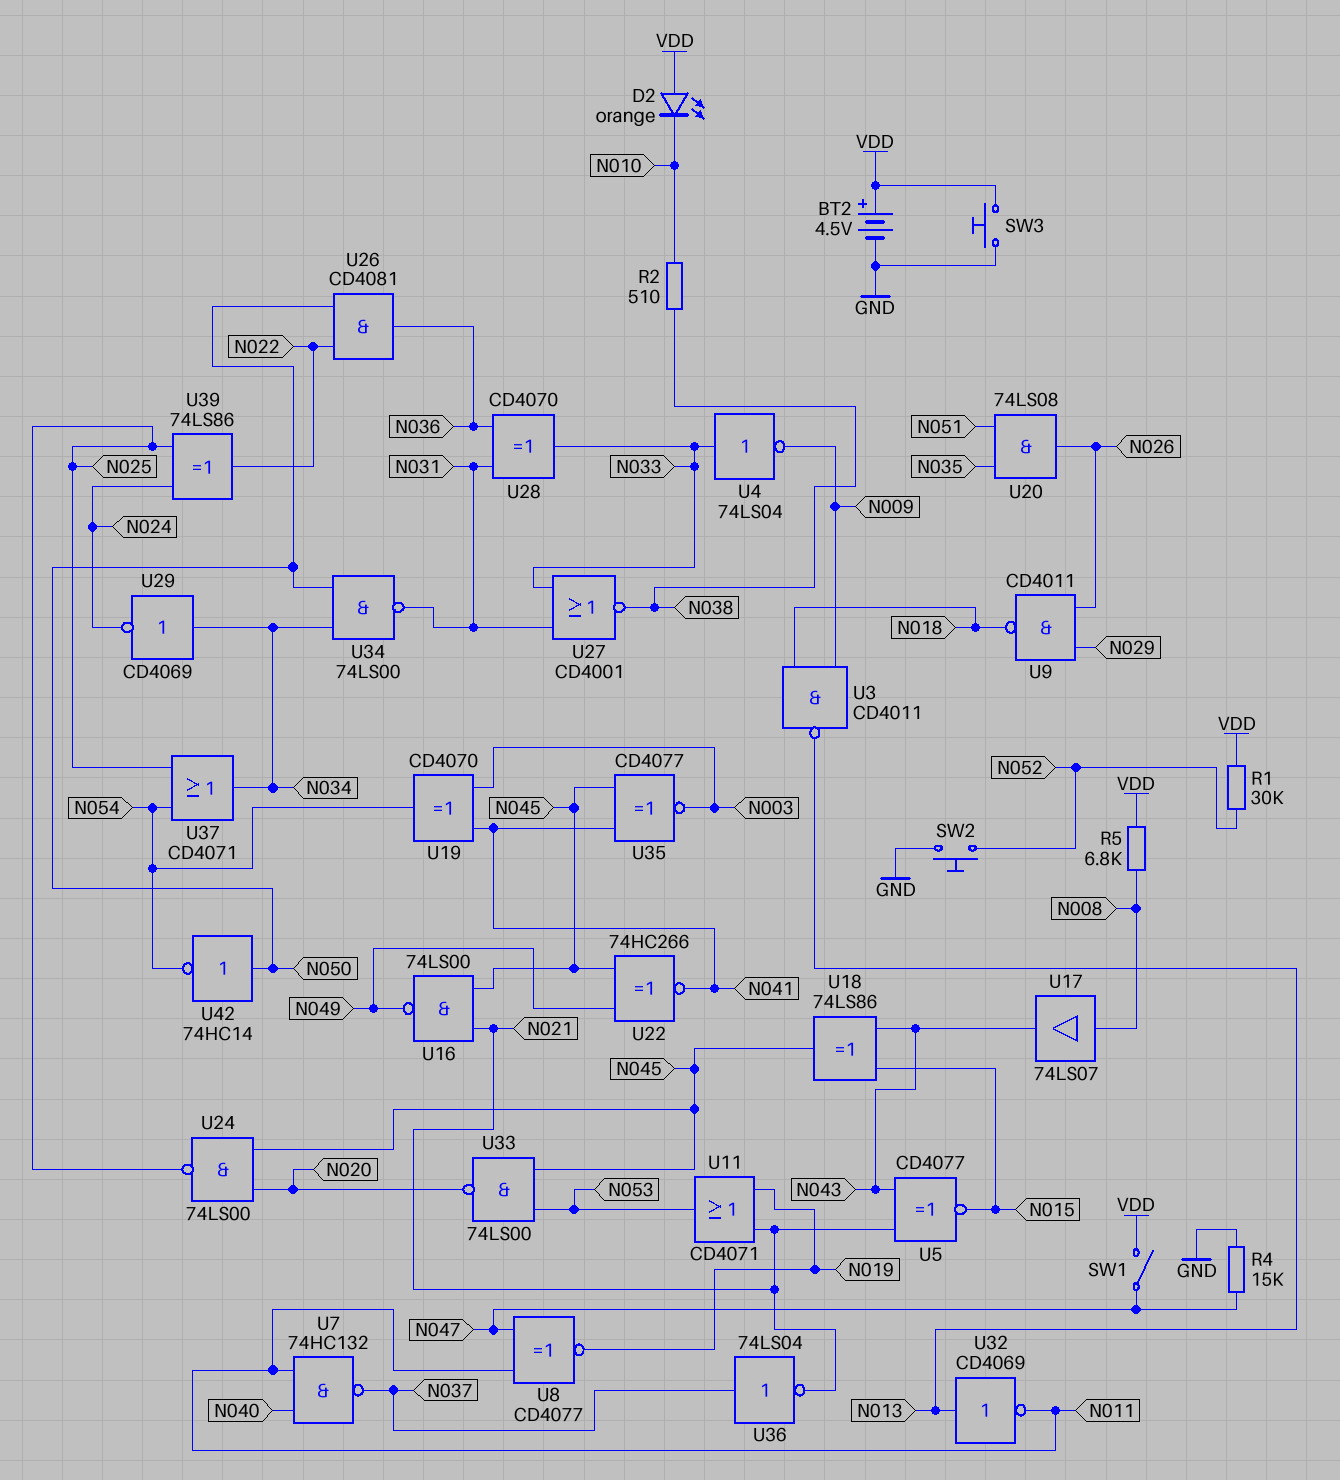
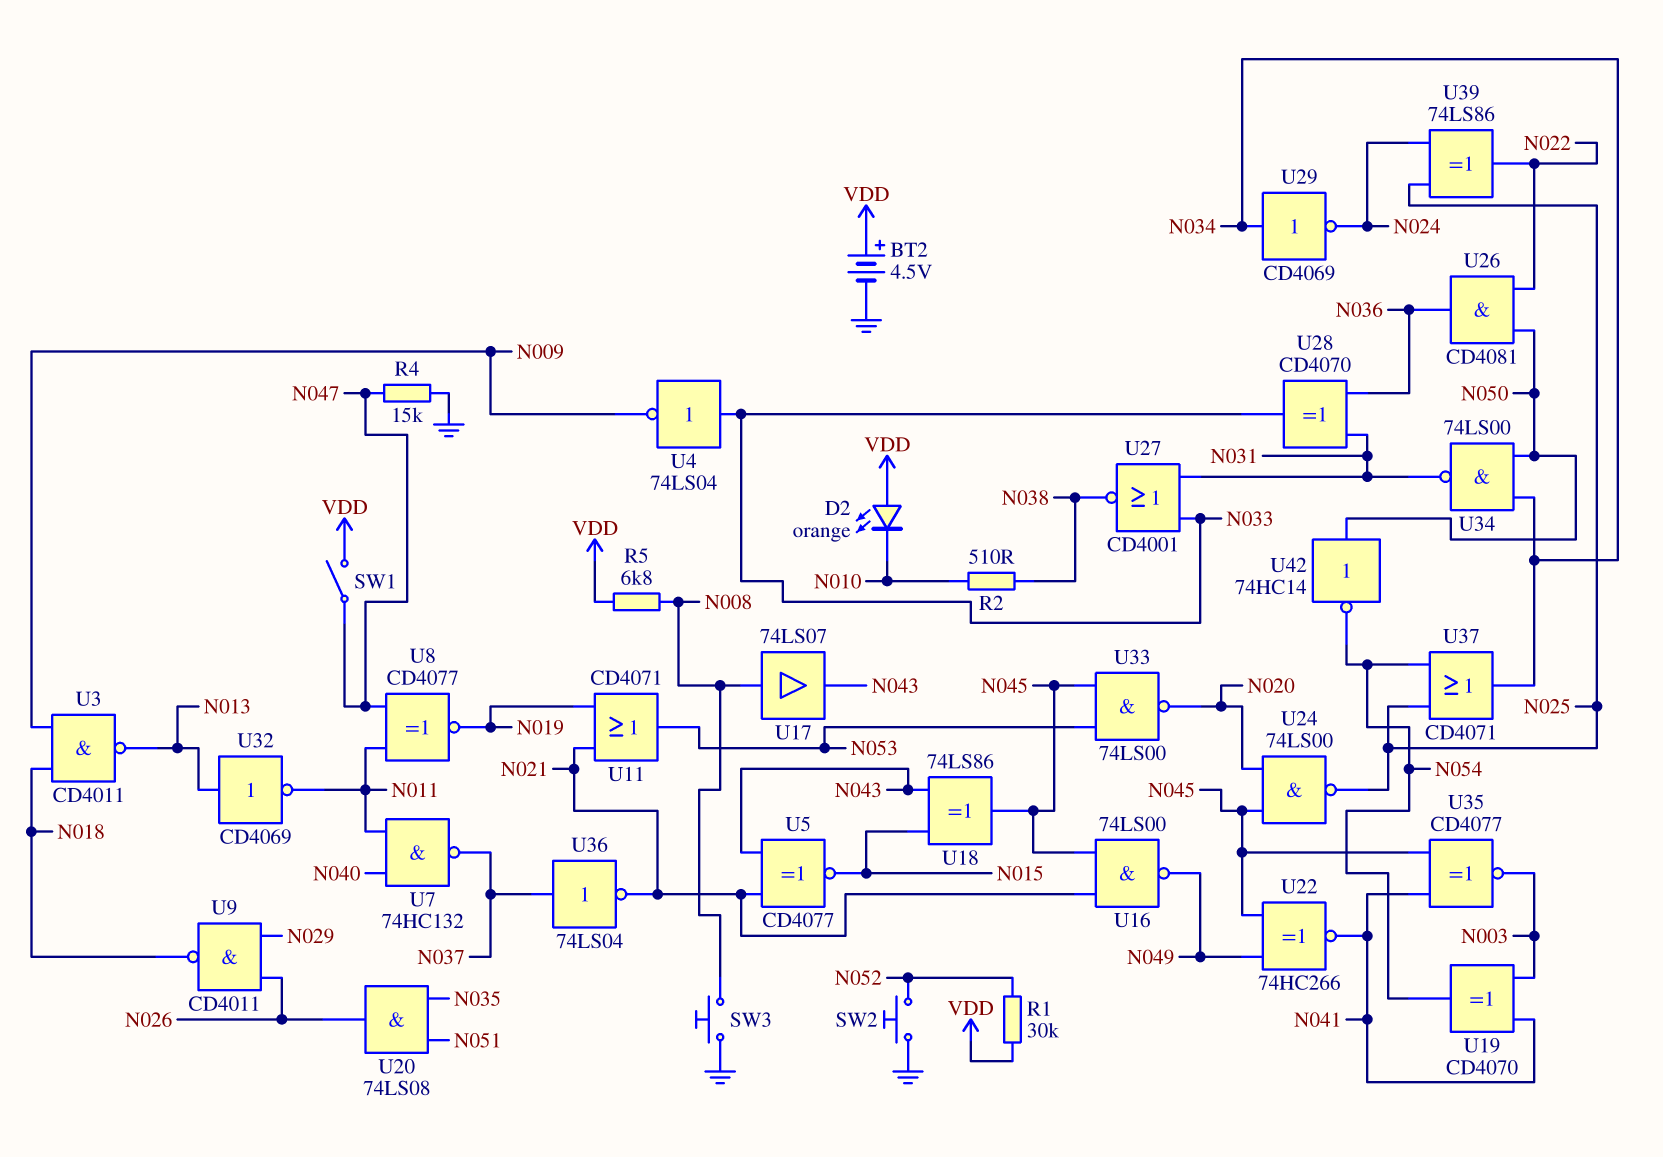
SW3: button (GND, VDD) -> button (GND, N008)

